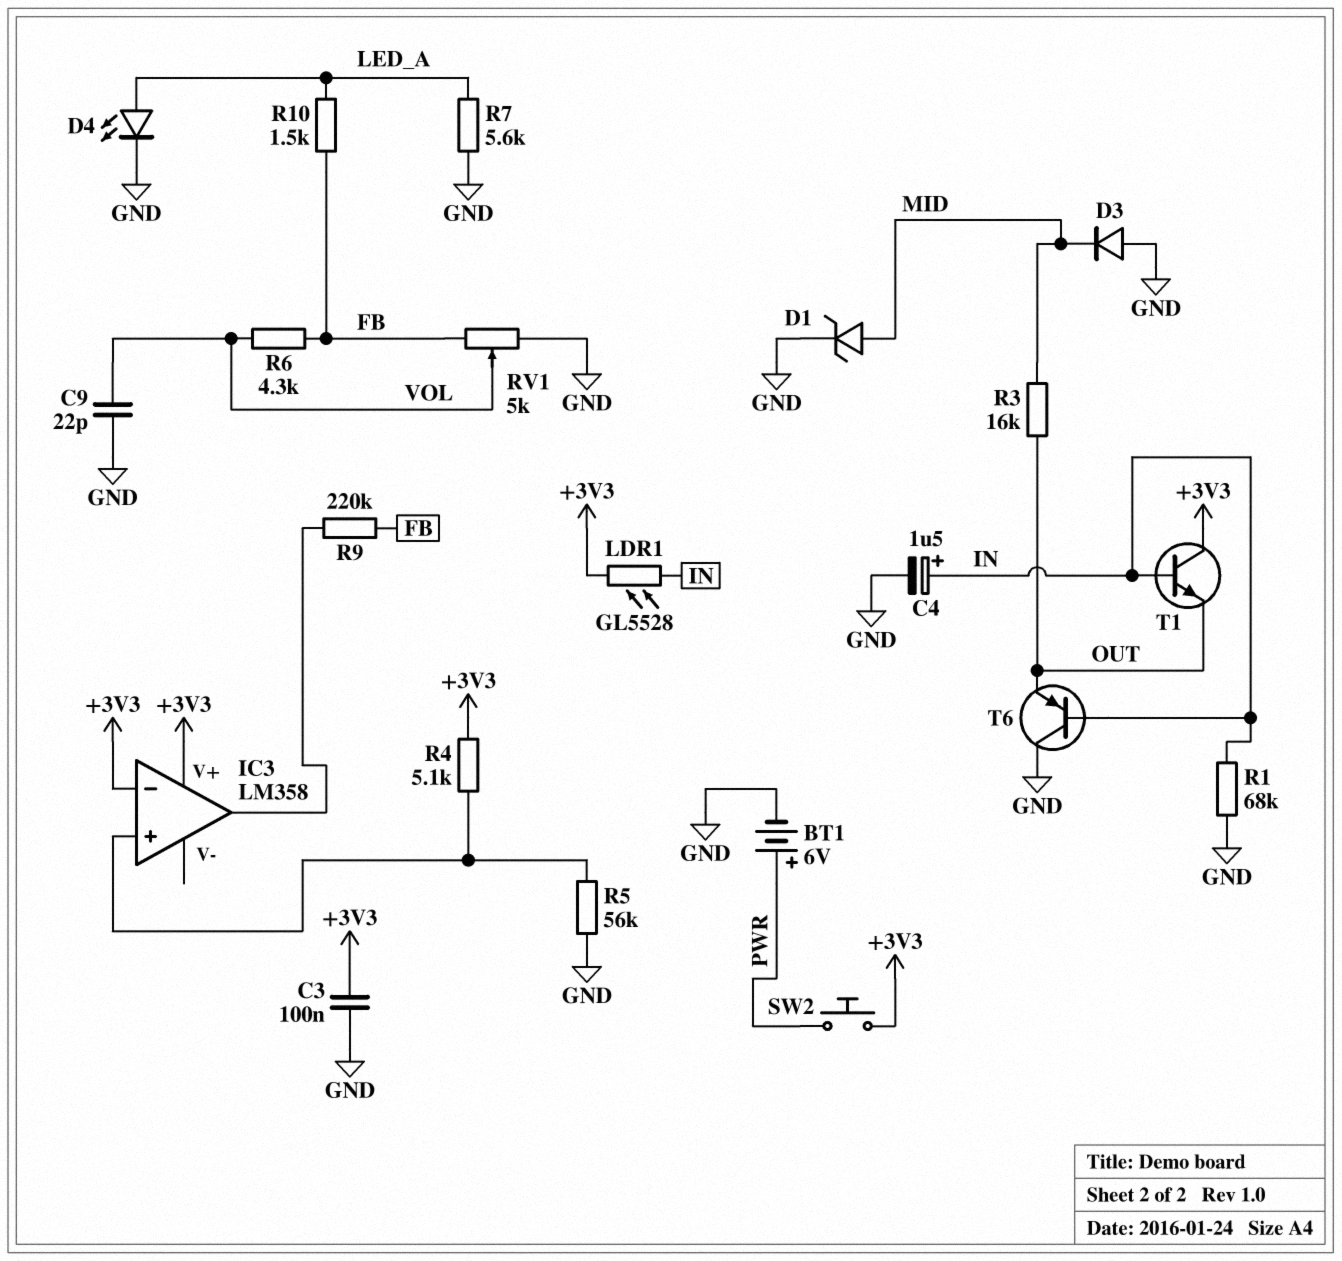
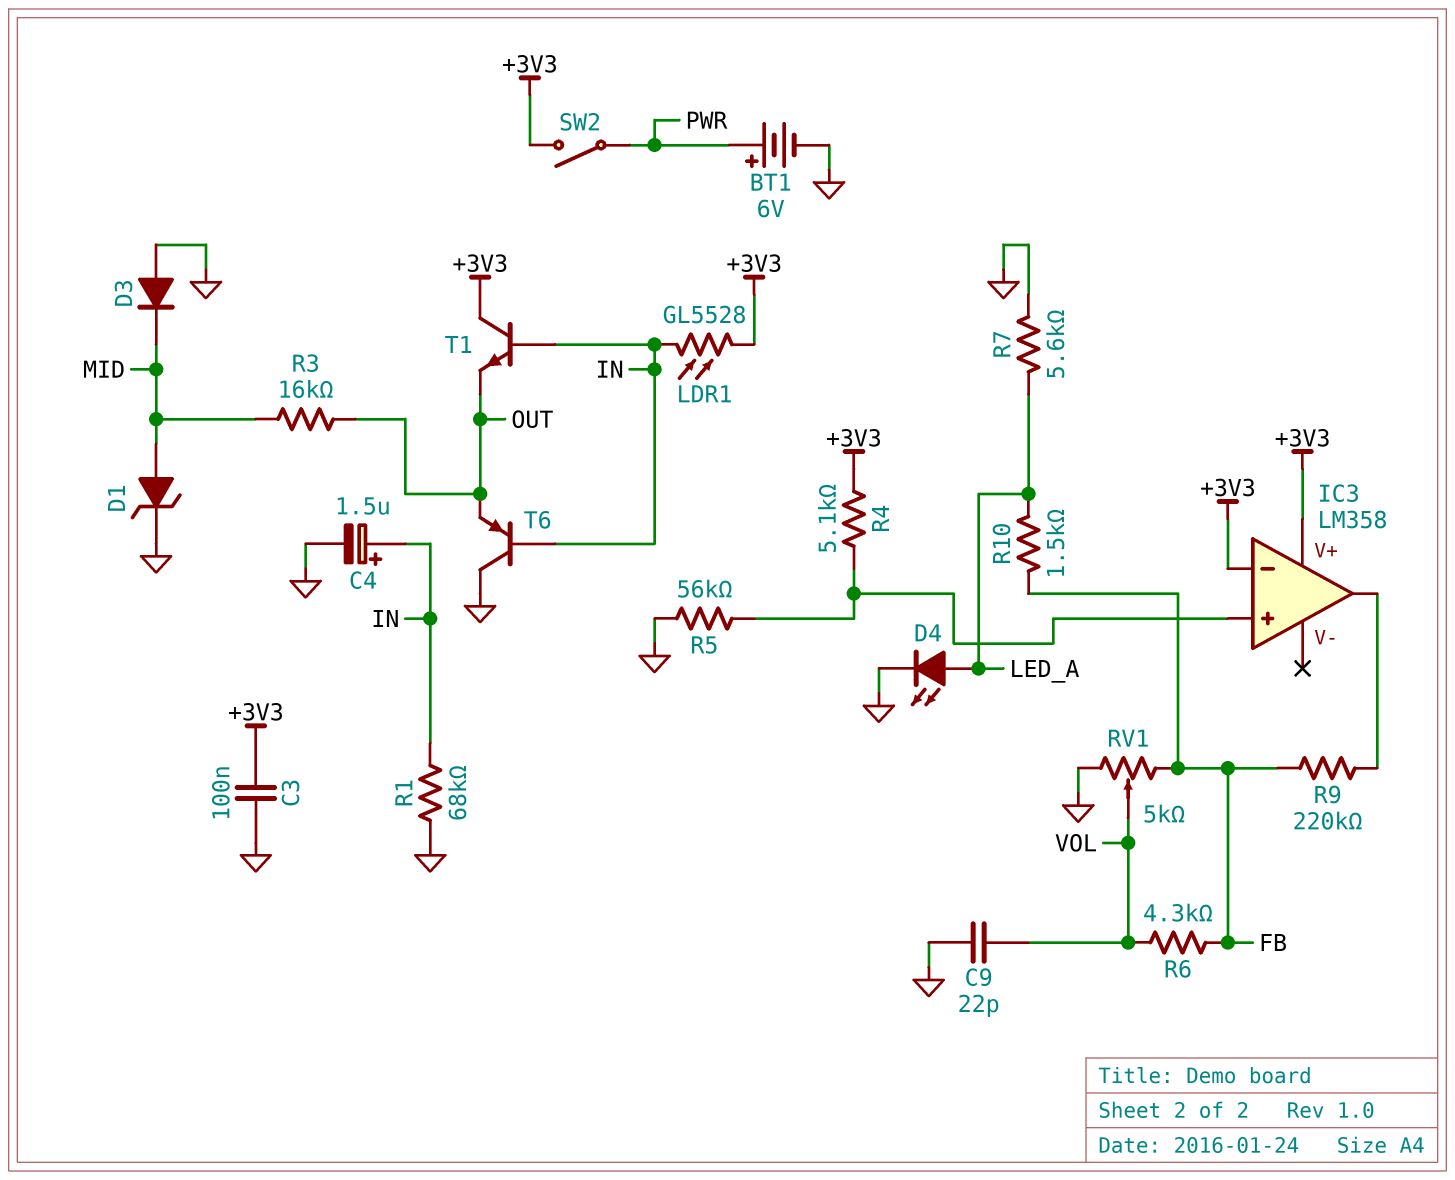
SW2: button (+3V3, PWR) -> switch (+3V3, PWR)

